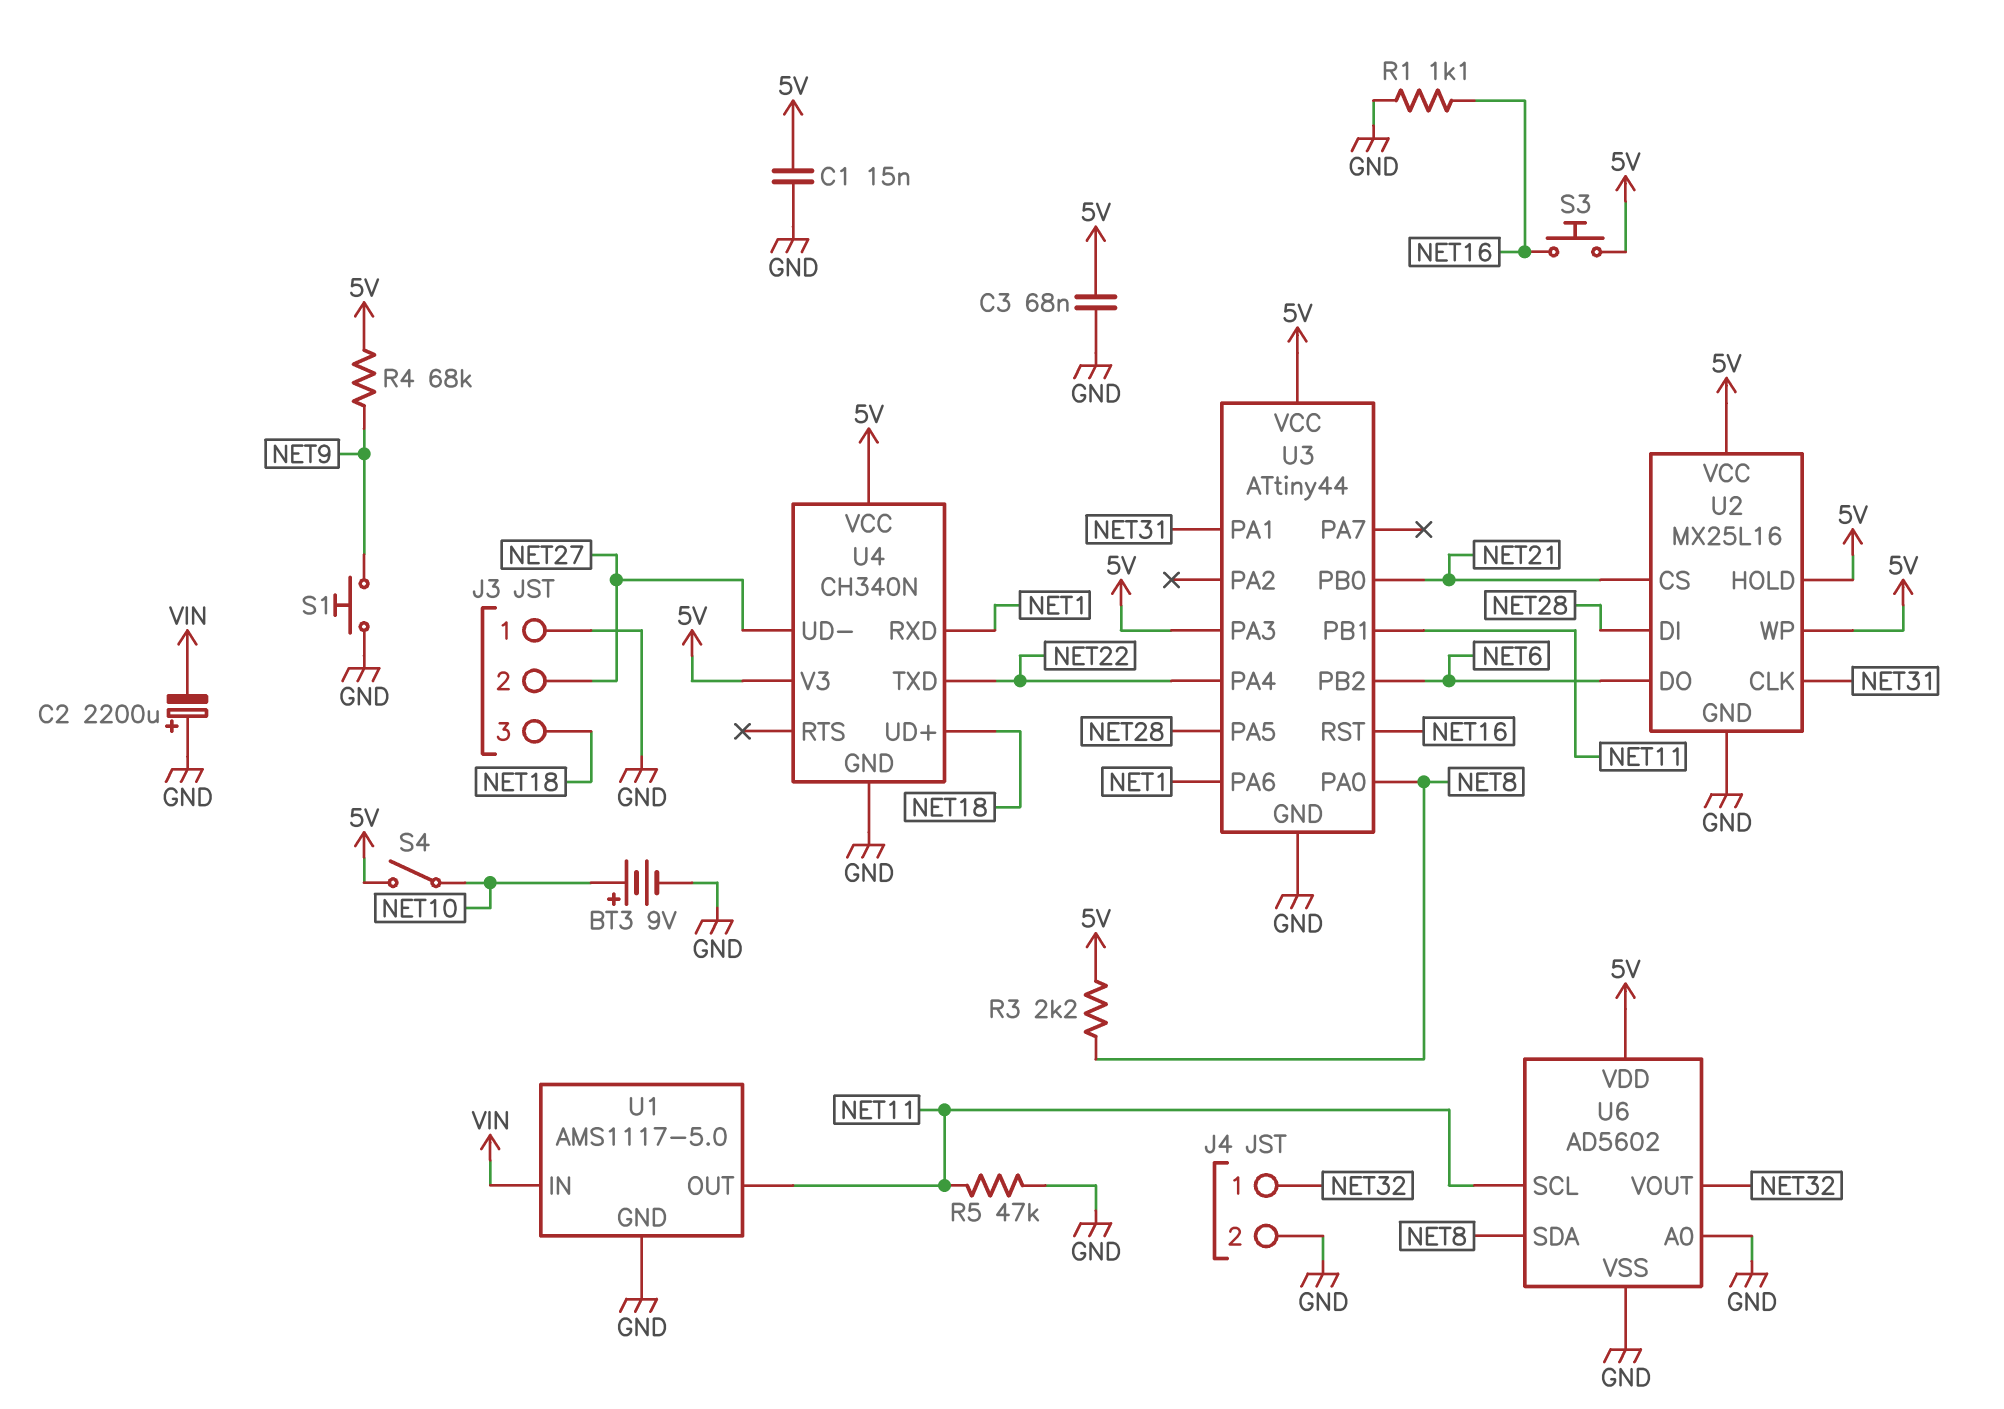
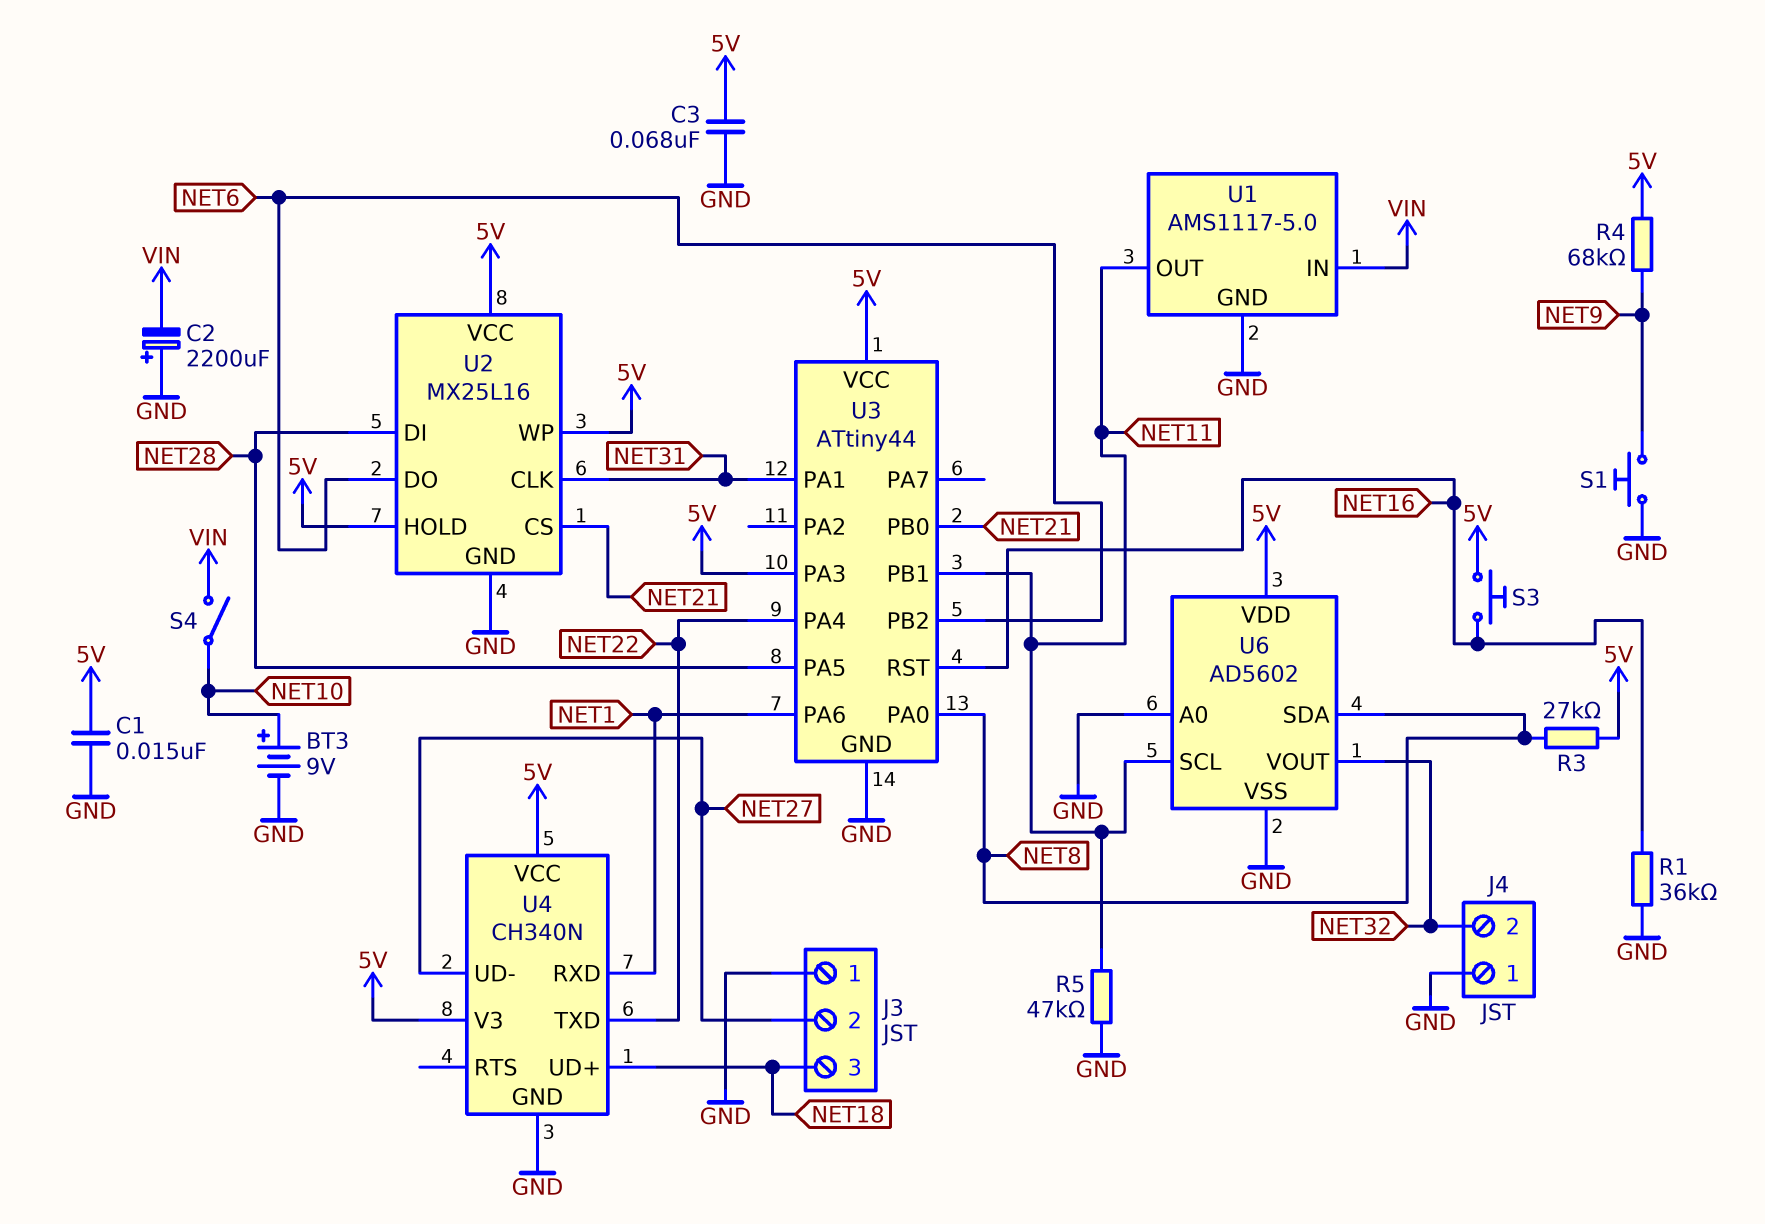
J4 pin 1: NET32 -> GND
J4 pin 2: GND -> NET32
R1: 1.1k (GND, NET16) -> 36k (GND, NET16)
R3: 2.2k (5V, NET8) -> 27k (5V, NET8)
S4: switch (5V, NET10) -> switch (NET10, VIN)

